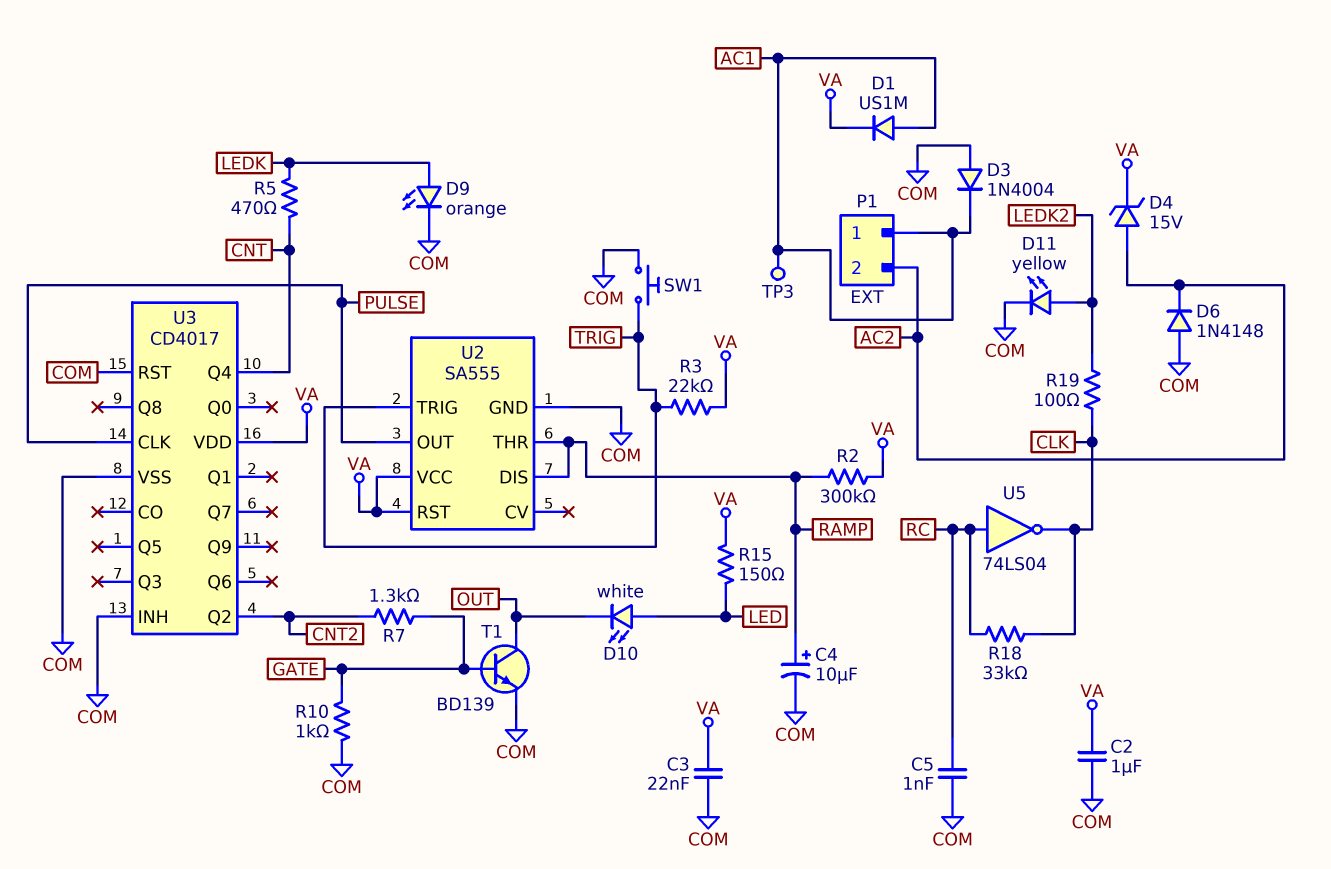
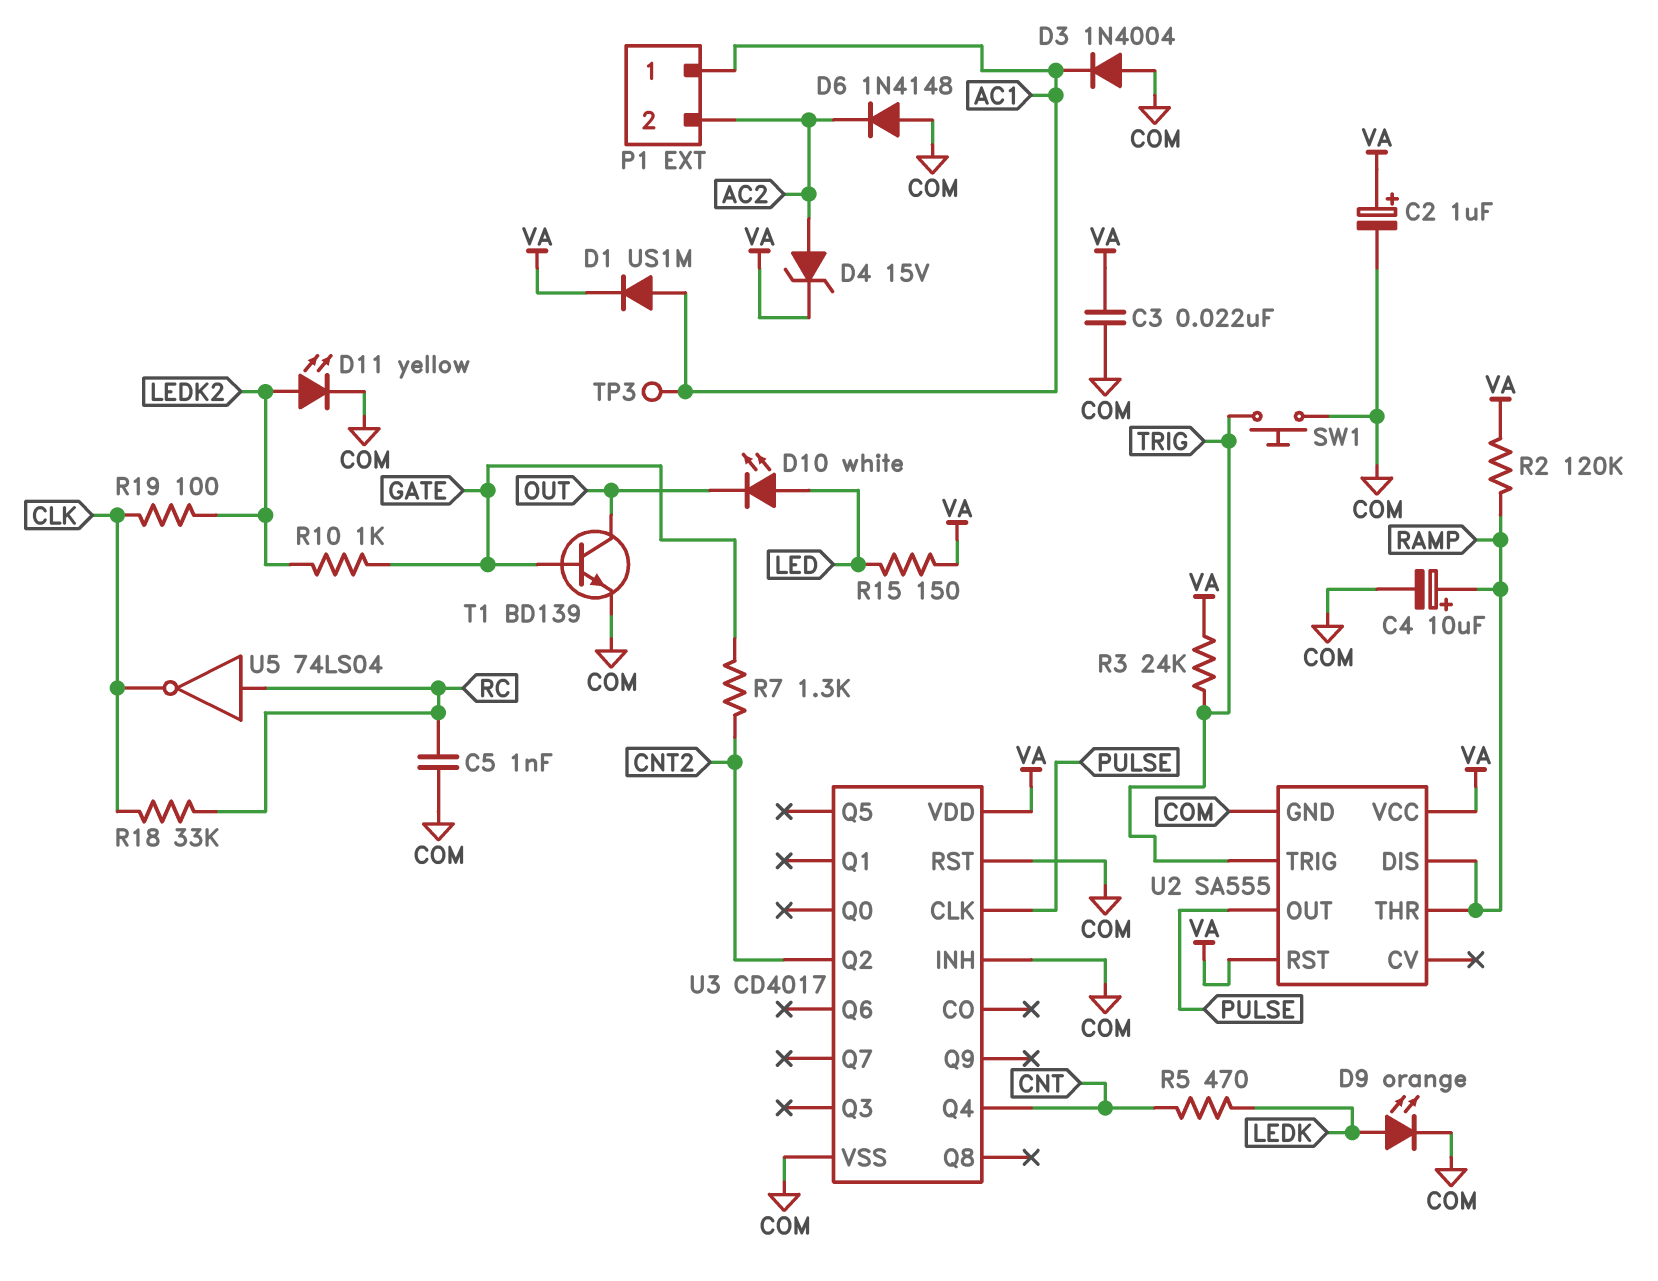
C2: 1uF (COM, VA) -> 1uF (plus VA, minus COM)
R2: 300k (RAMP, VA) -> 120k (RAMP, VA)
R3: 22k (TRIG, VA) -> 24k (TRIG, VA)
R10: 1k (COM, GATE) -> 1k (GATE, LEDK2)

